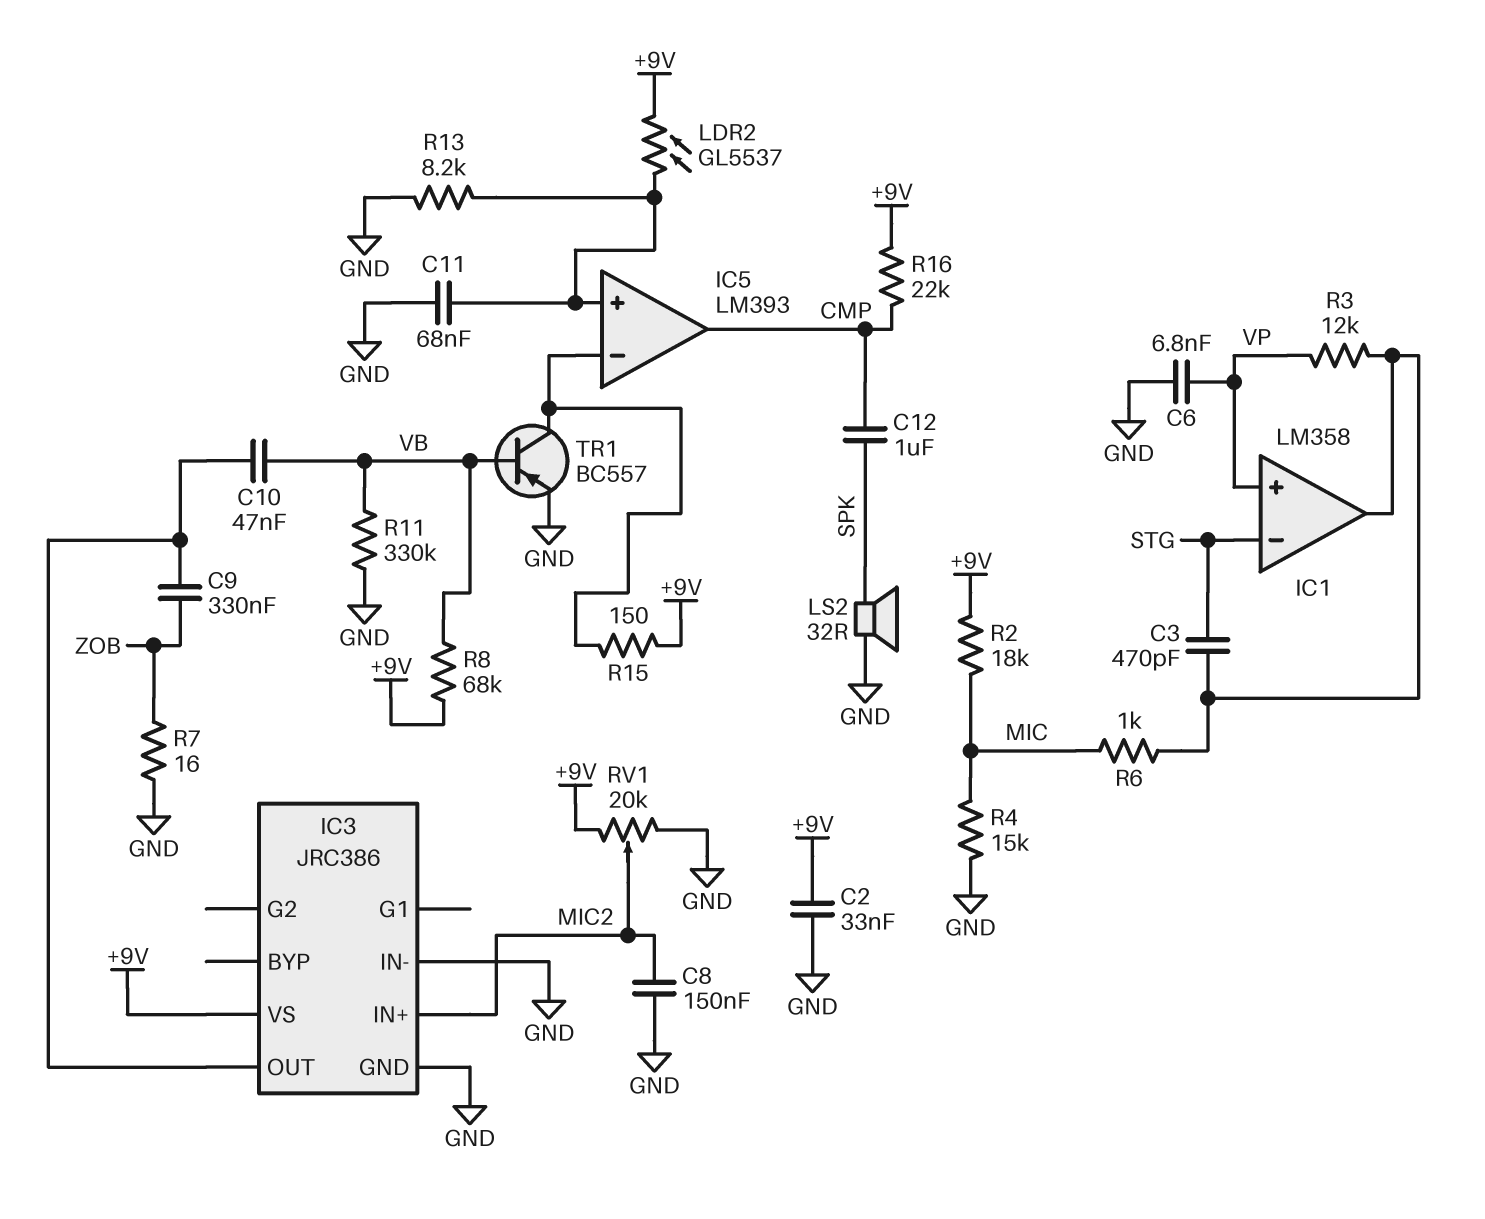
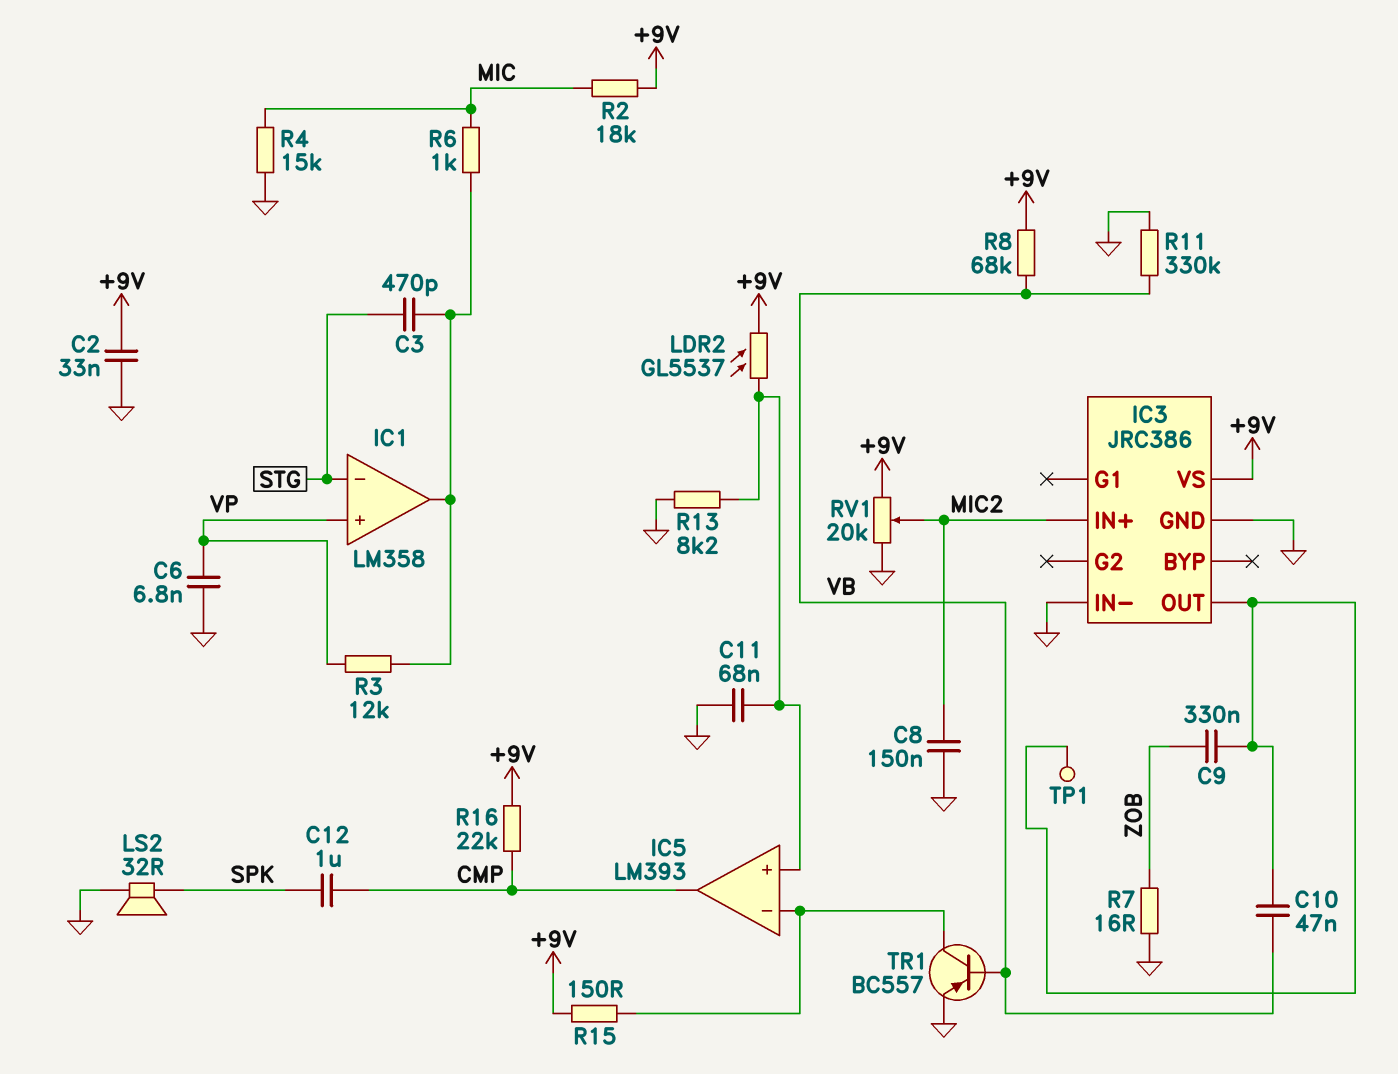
TP1: none -> test point (IC3/OUT)

